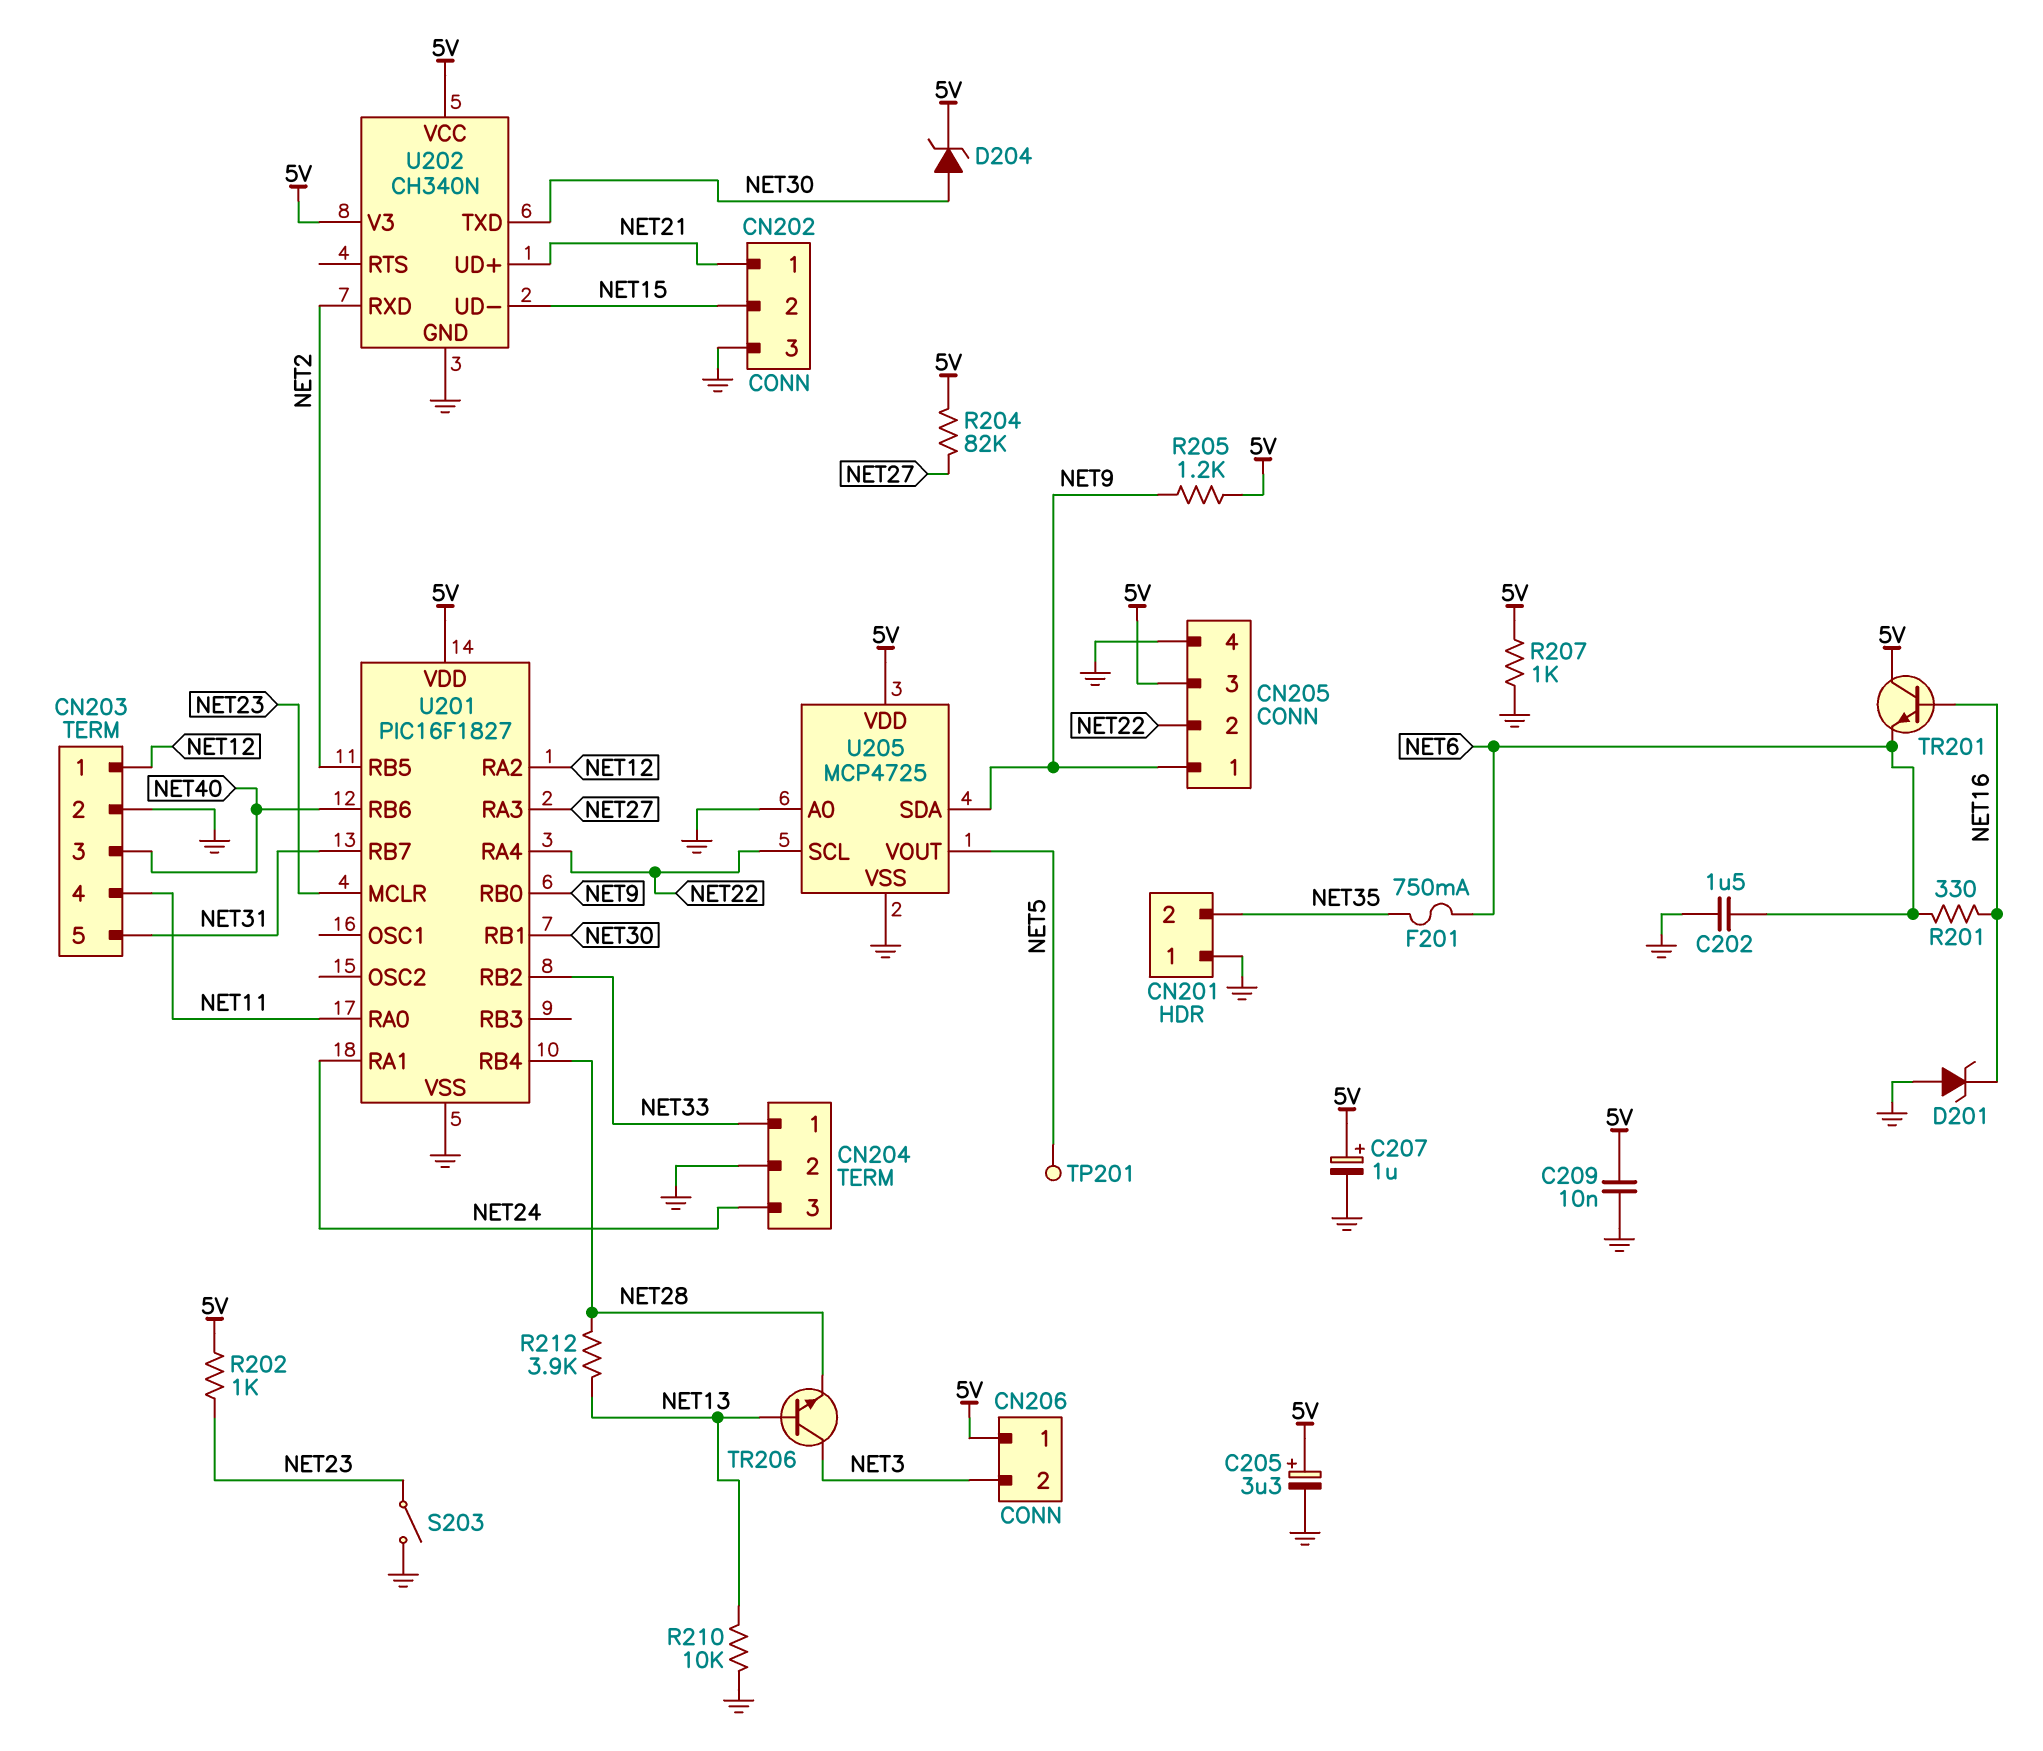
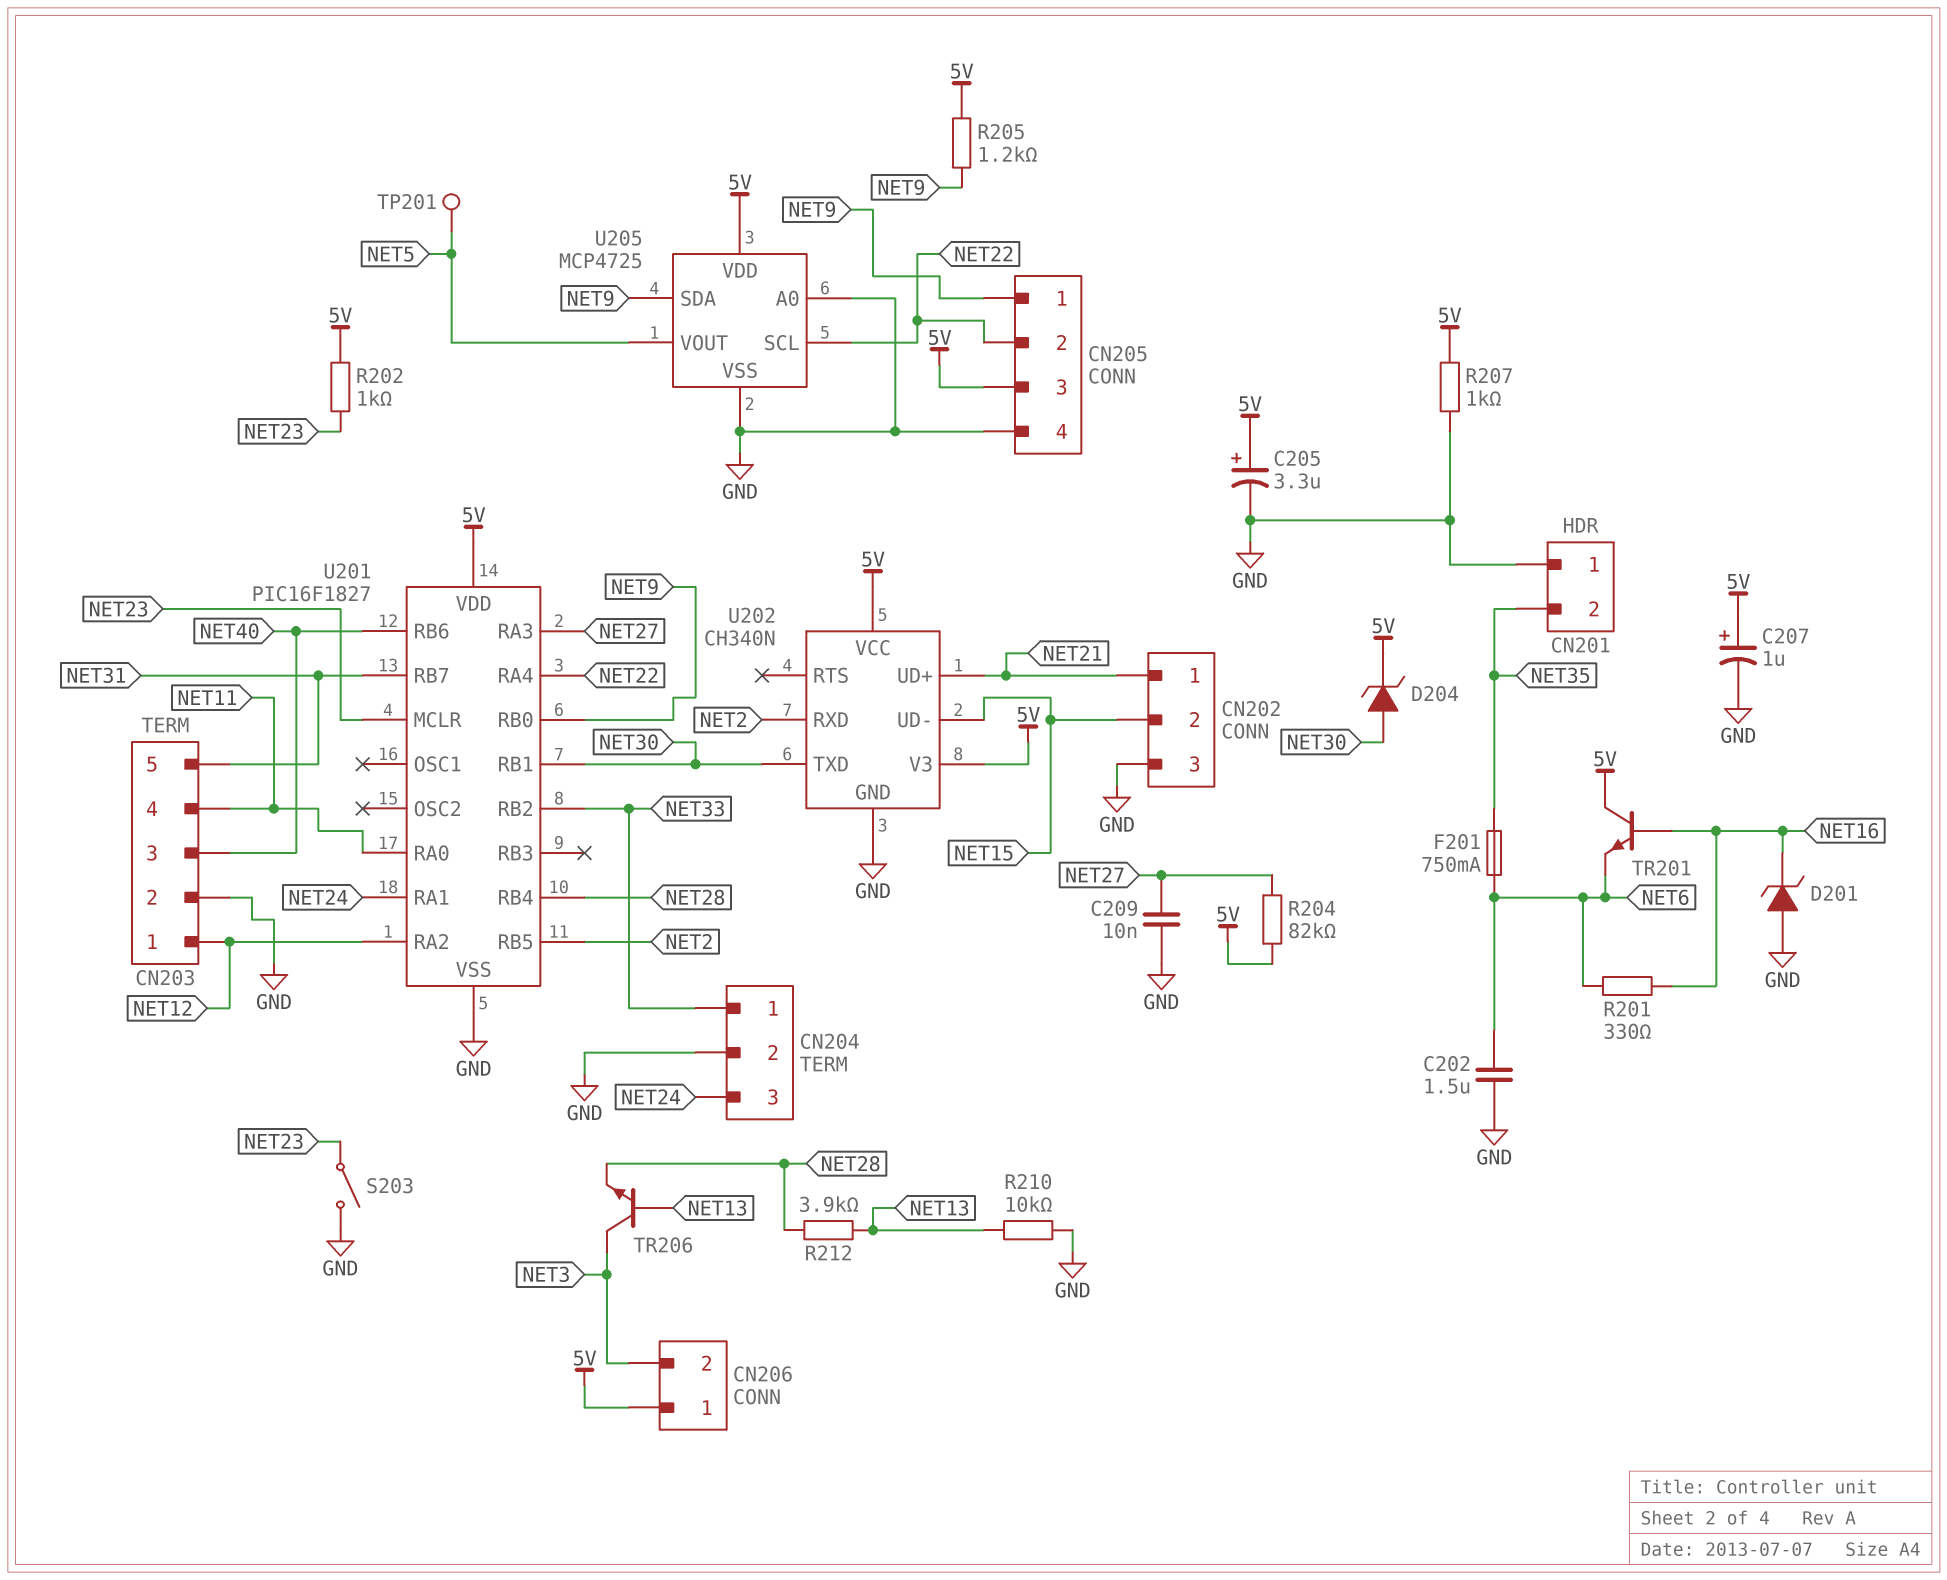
C209: 10nF (5V, GND) -> 10nF (GND, NET27)

